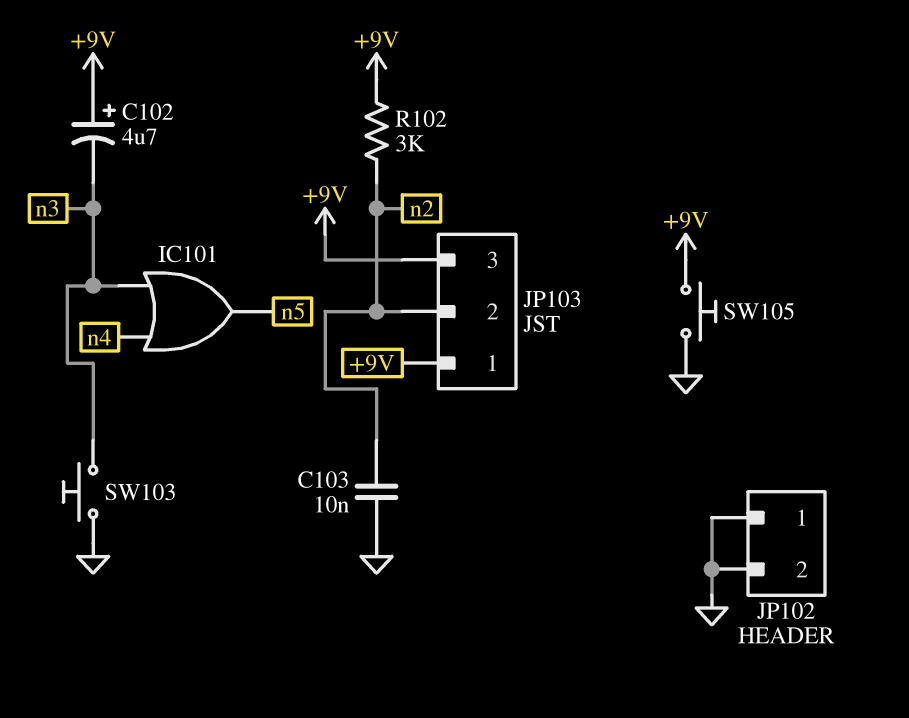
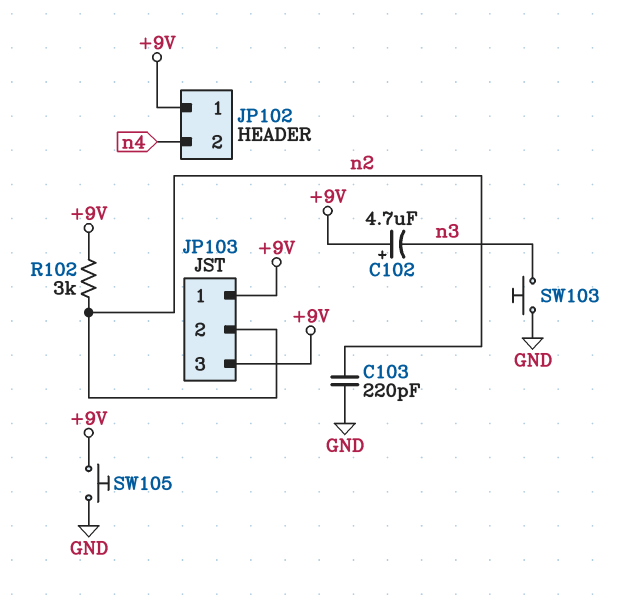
C103: 10nF (GND, n2) -> 220pF (GND, n2)
IC101: OR (in n3, in n4, out n5) -> none
JP102 pin 1: GND -> +9V
JP102 pin 2: GND -> n4

